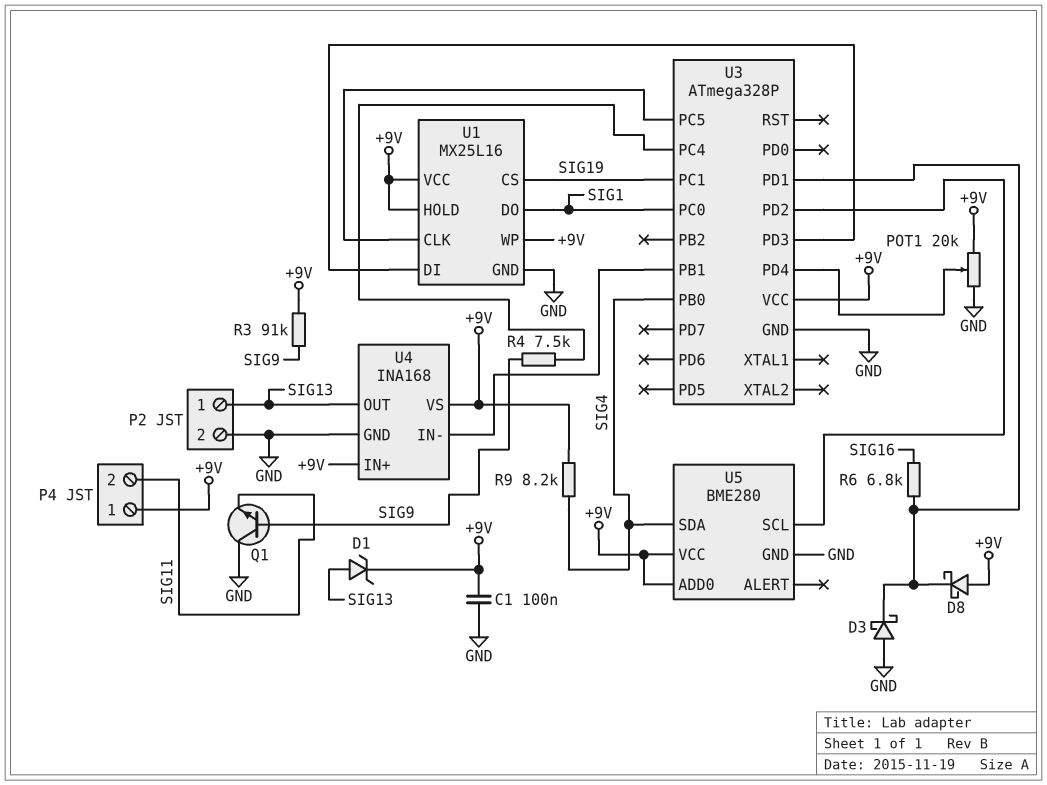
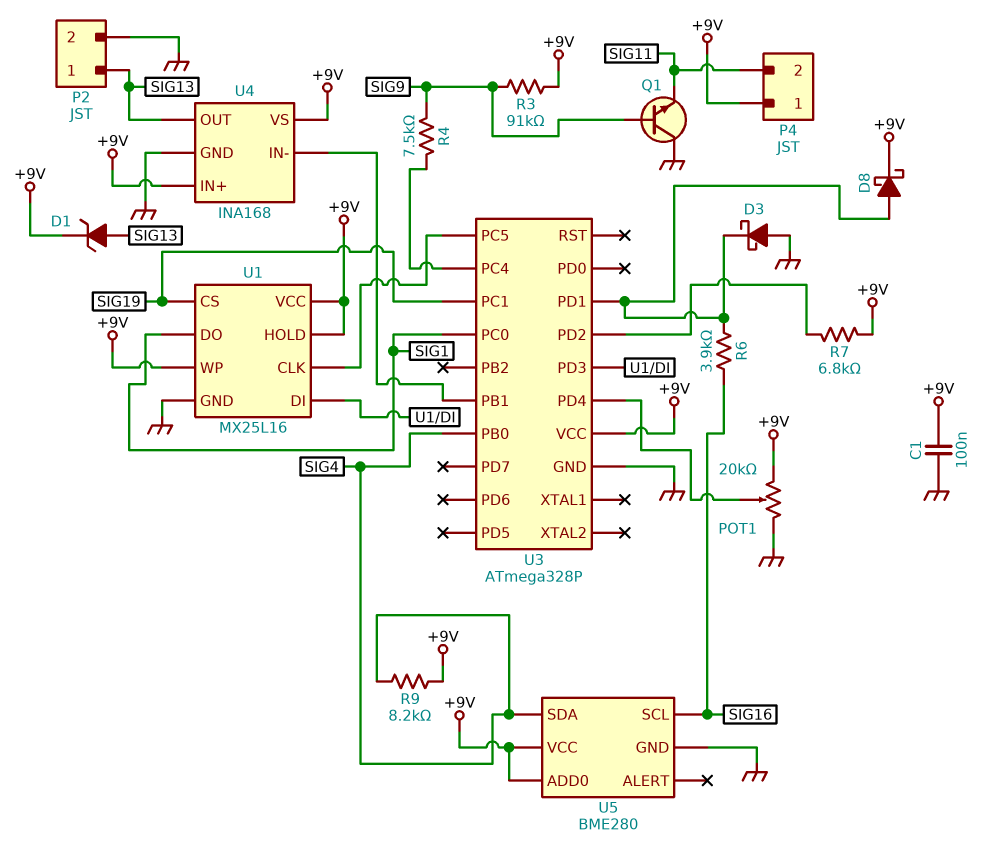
D8: schottky (A +9V, K U3/PD1) -> schottky (A U3/PD1, K +9V)
R6: 6.8k (SIG16, U3/PD1) -> 3.9k (SIG16, U3/PD1)
R7: none -> 6.8k (+9V, U3/PD2)
U5 pin SCL: U3/PD2 -> SIG16

